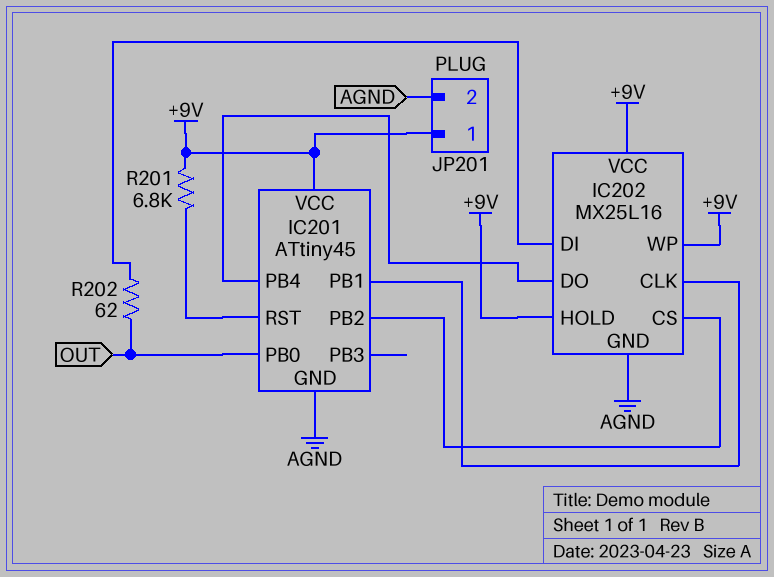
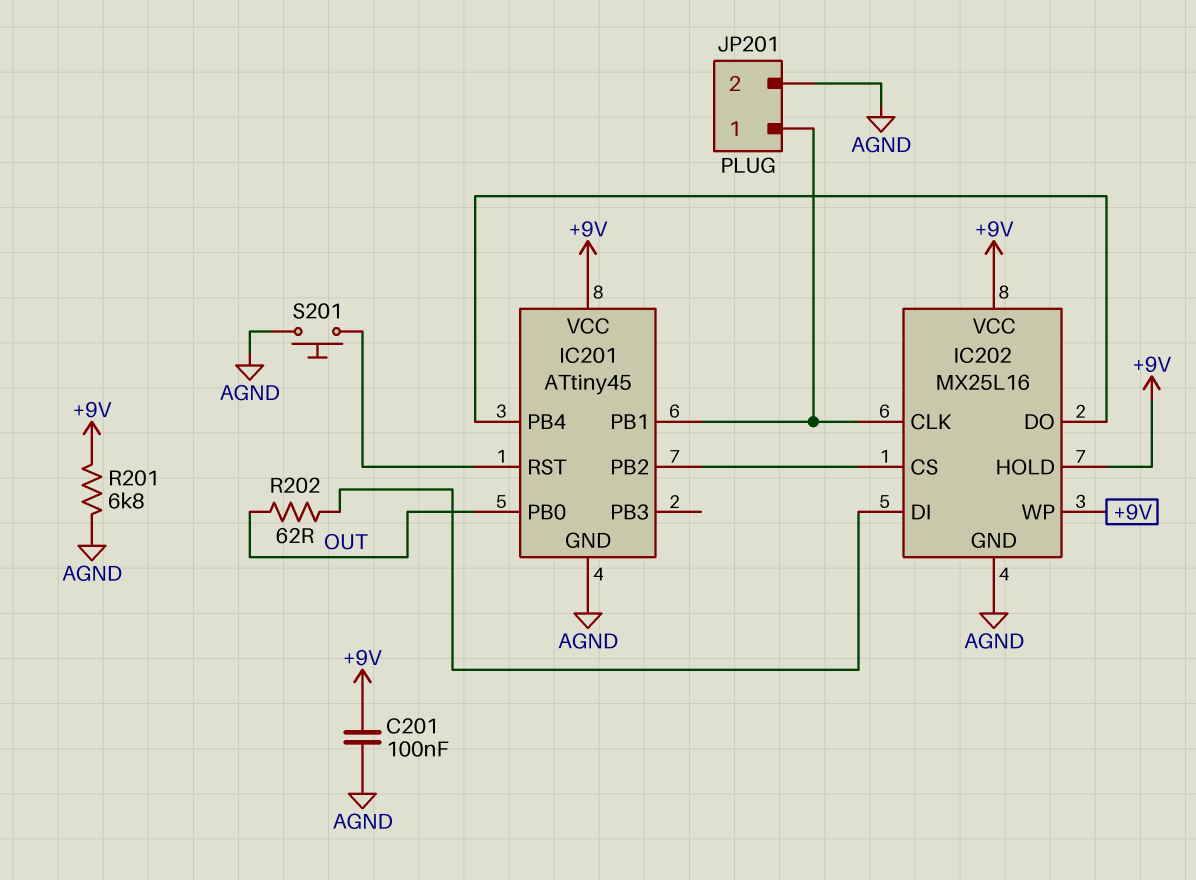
C201: none -> 100nF (+9V, AGND)
JP201 pin 1: +9V -> IC201/PB1
R201: 6.8k (+9V, IC201/RST) -> 6.8k (+9V, AGND)
S201: none -> button (AGND, IC201/RST)

